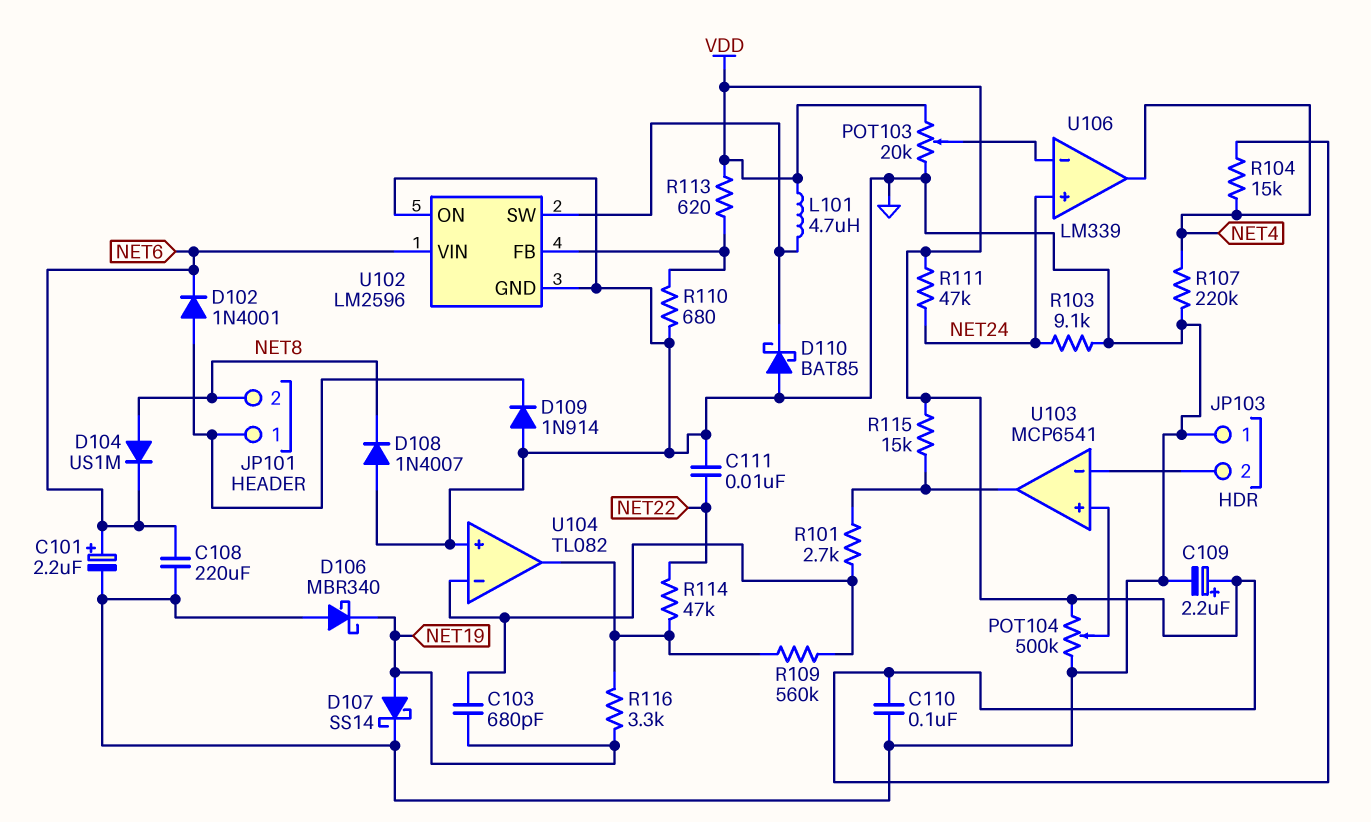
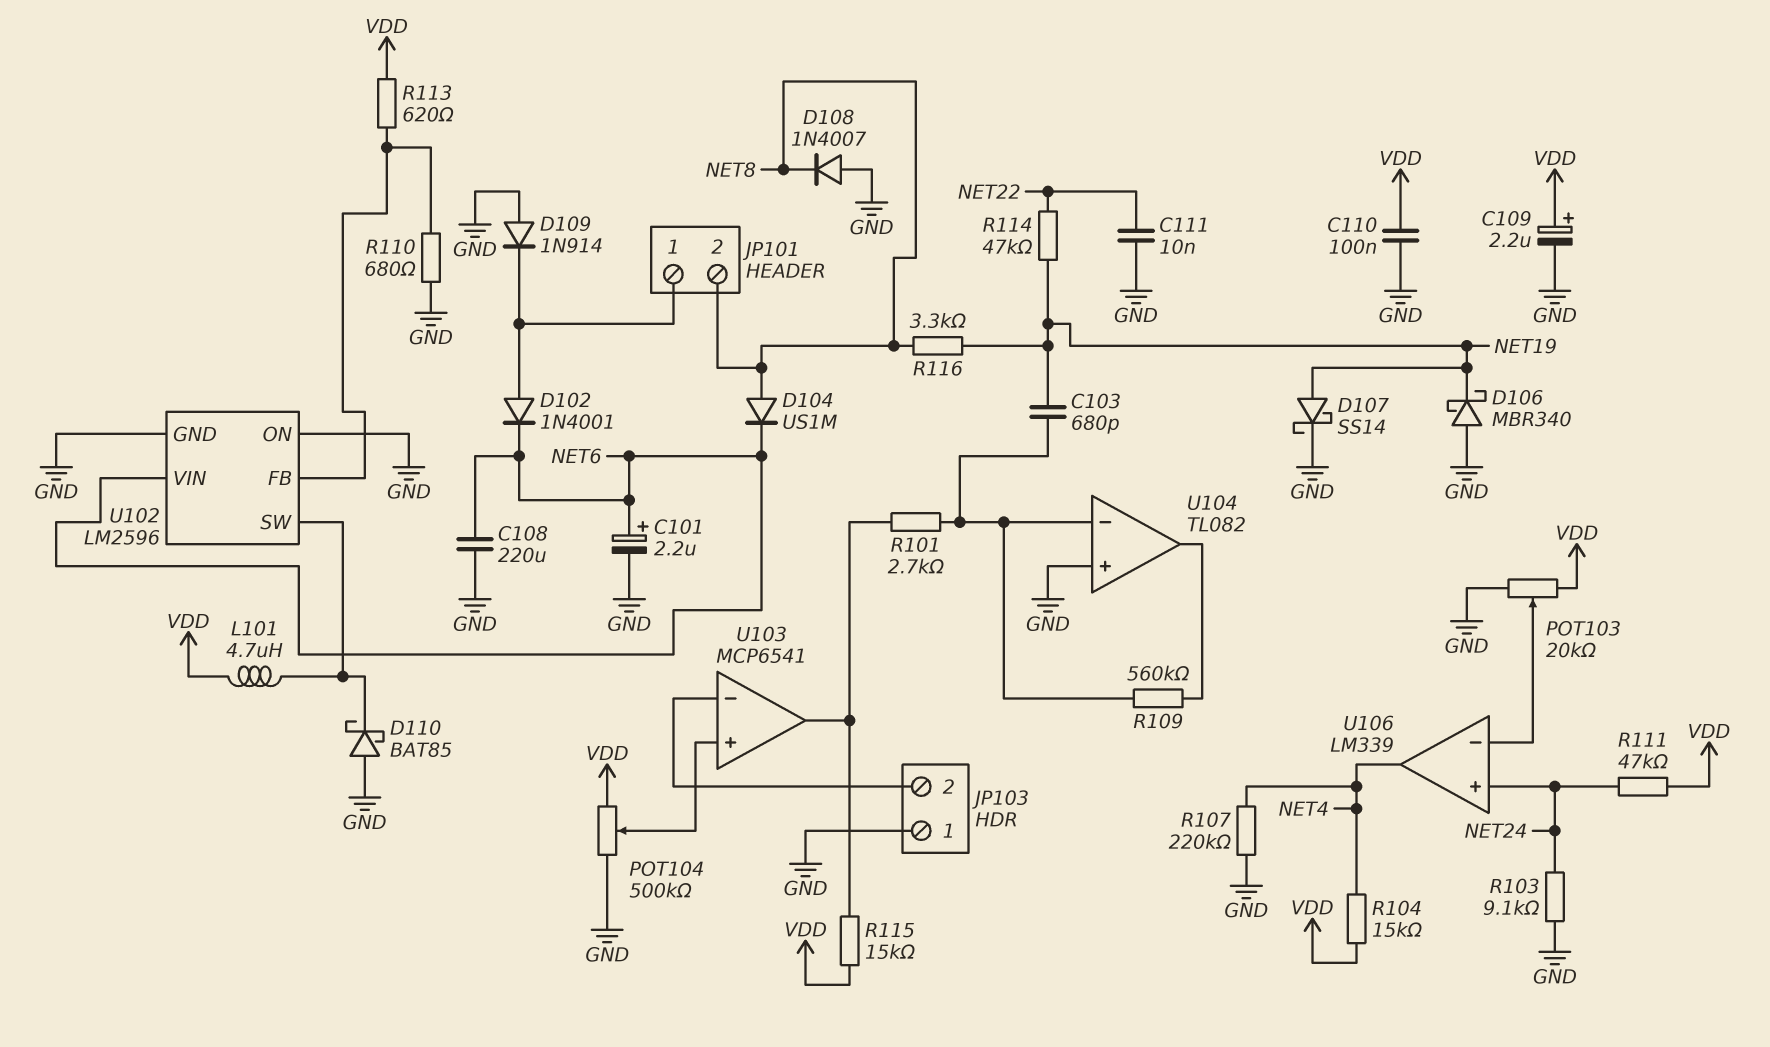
R114: 47k (NET22, U104/out) -> 47k (NET19, NET22)
R116: 3.3k (NET19, U104/out) -> 3.3k (NET8, NET19)

